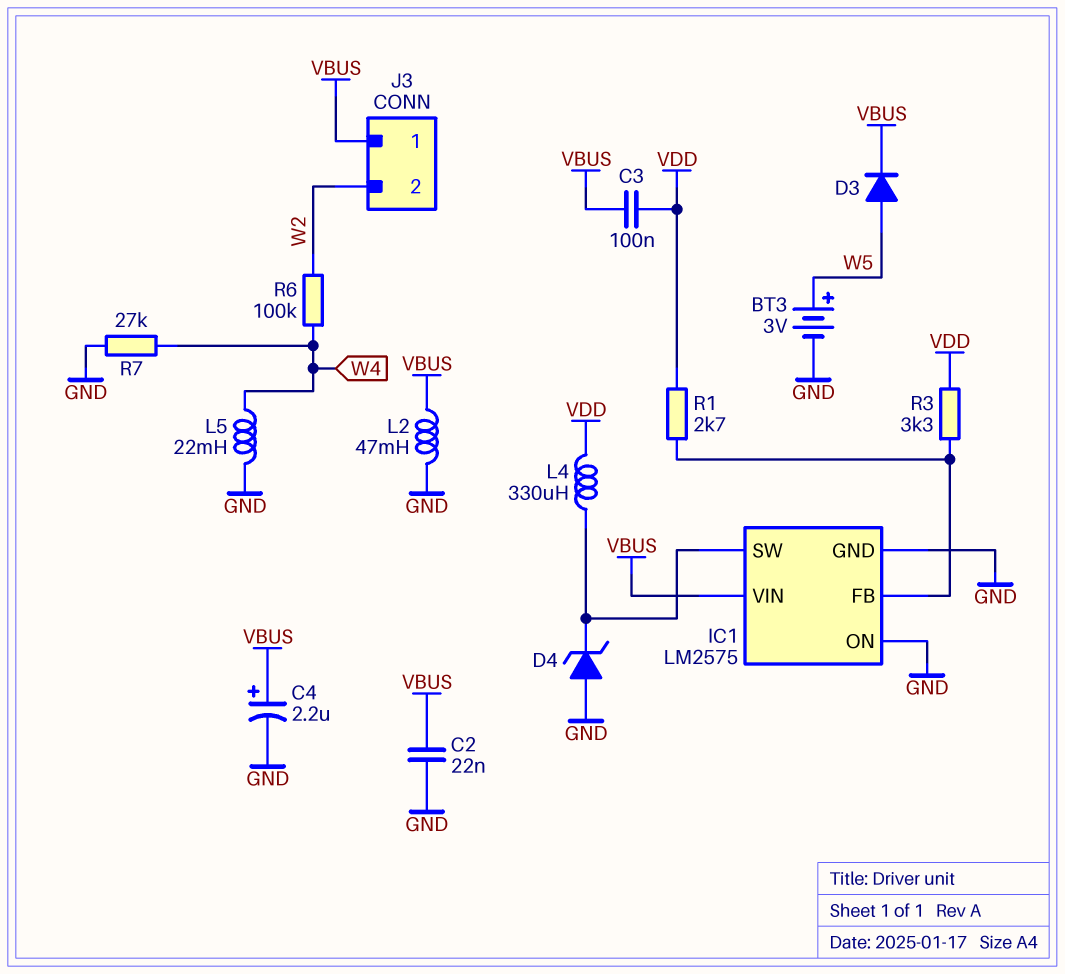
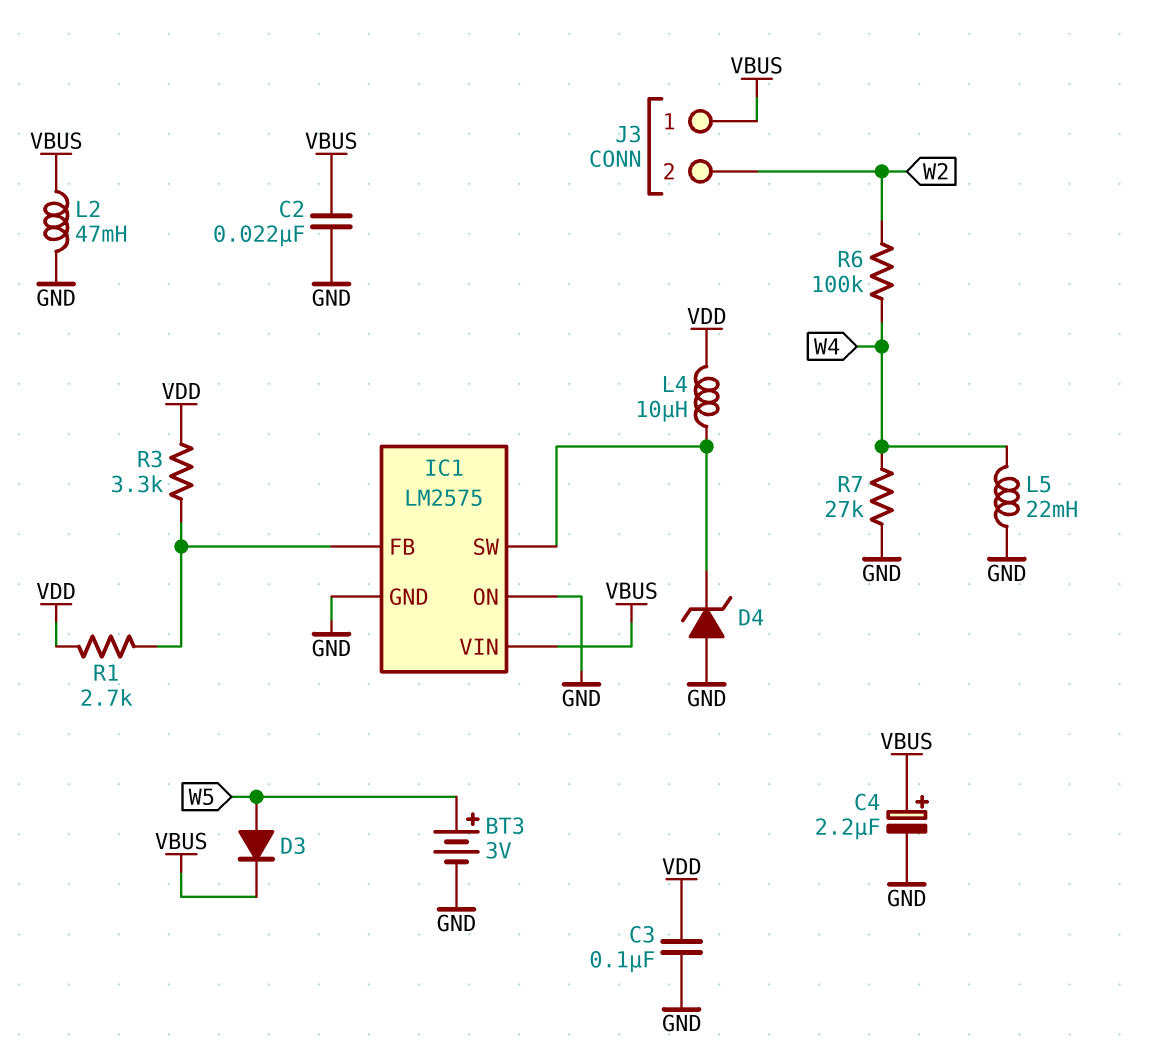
C3: 100nF (VBUS, VDD) -> 100nF (GND, VDD)
L4: 330uH (IC1/SW, VDD) -> 10uH (IC1/SW, VDD)

